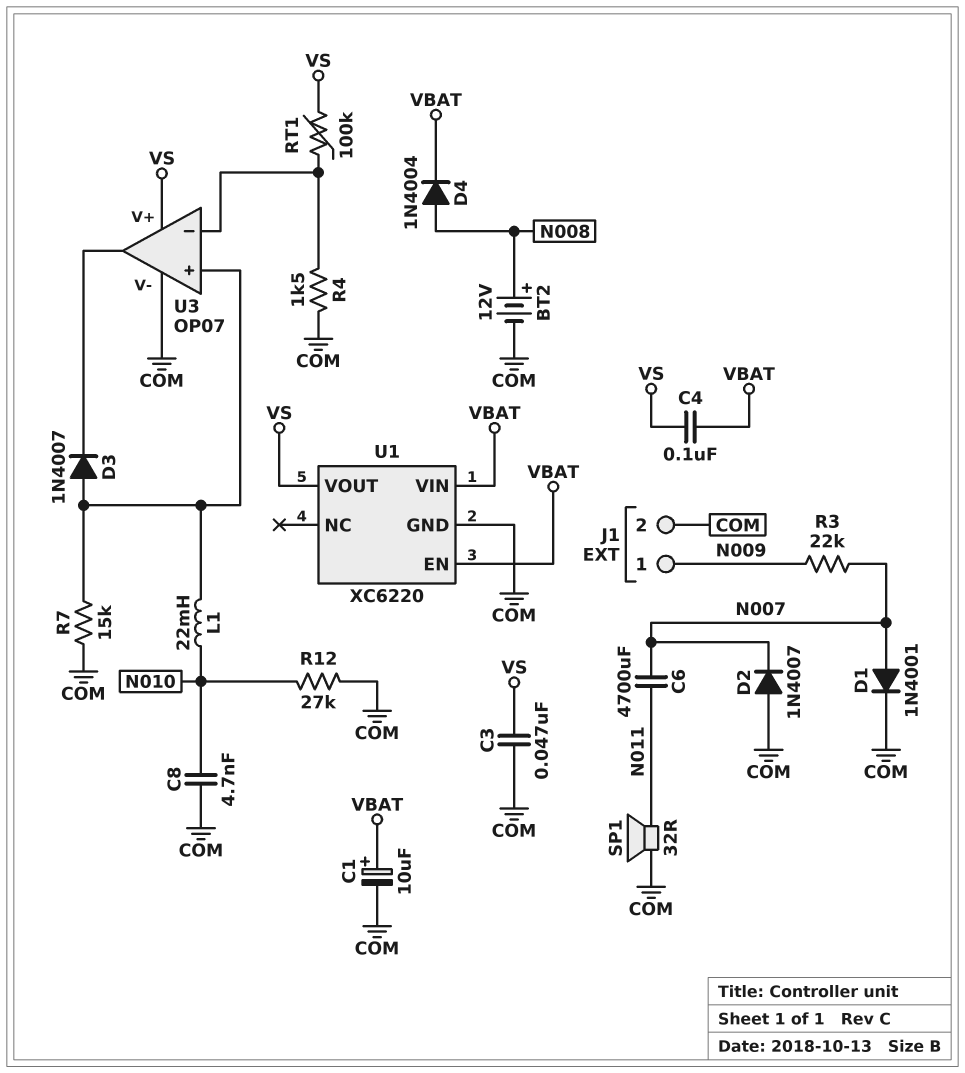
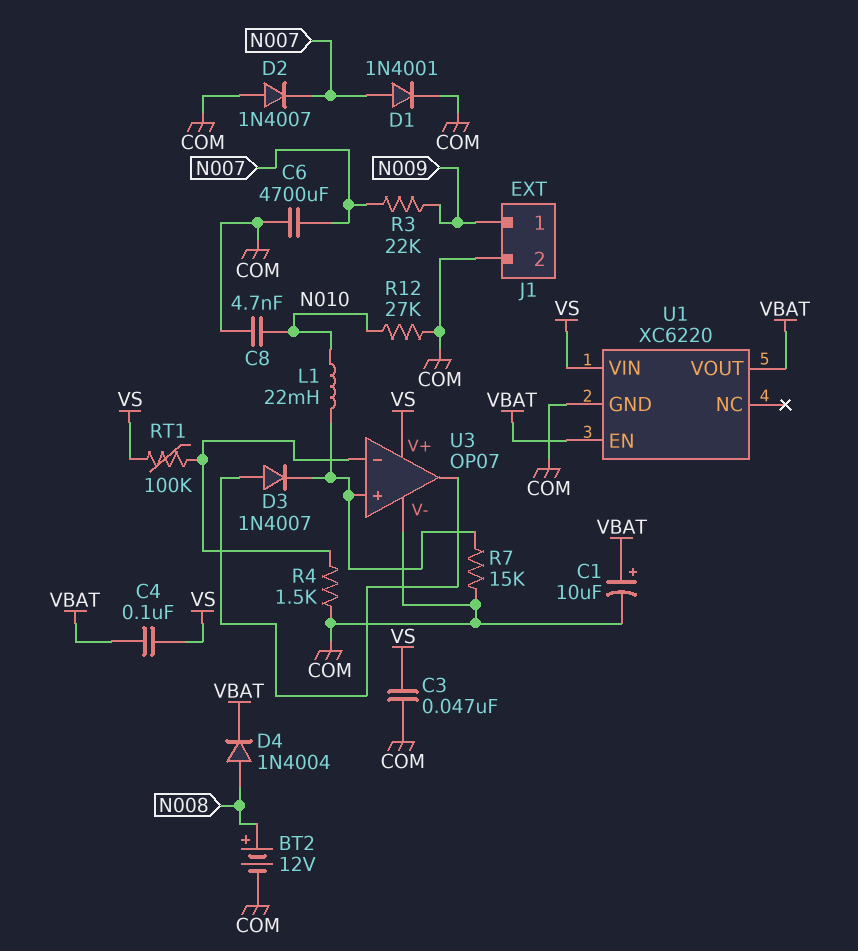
C6: 4700uF (N007, N011) -> 4700uF (COM, N007)
D3: diode 1N4007 (A U3/in+, K U3/out) -> diode 1N4007 (A U3/out, K U3/in+)
SP1: speaker 32R (COM, N011) -> none
U1 pin VIN: VBAT -> VS
U1 pin VOUT: VS -> VBAT

